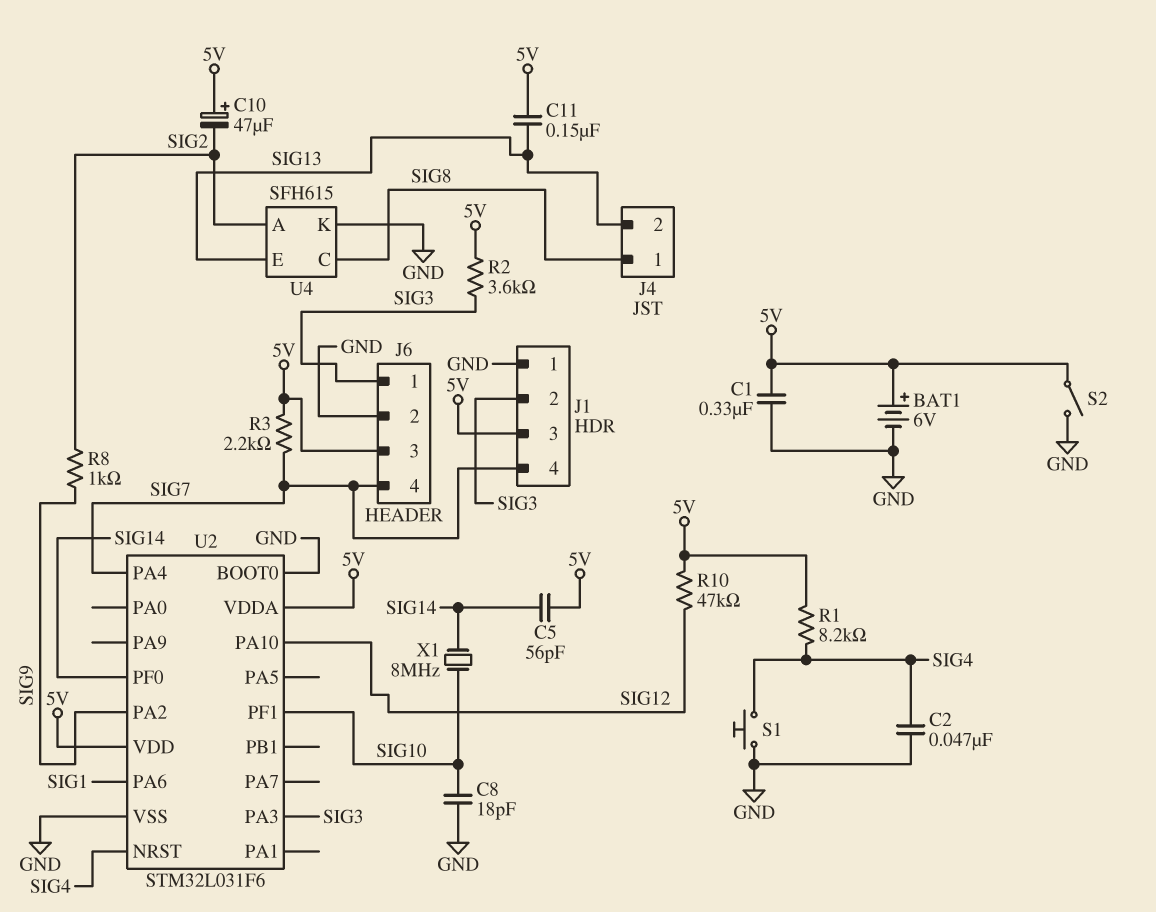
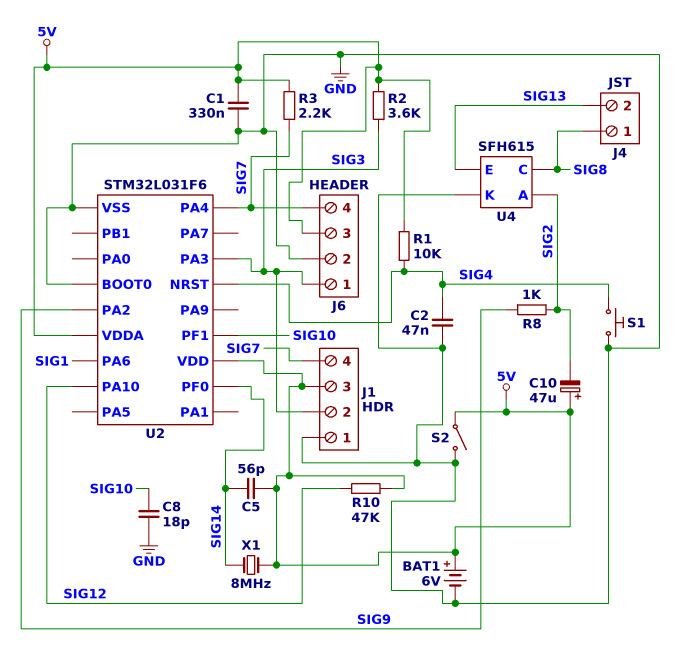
C11: 150nF (5V, SIG13) -> none
R1: 8.2k (5V, SIG4) -> 10k (5V, SIG4)
X1: 8MHz (SIG10, SIG14) -> 8MHz (5V, SIG14)

